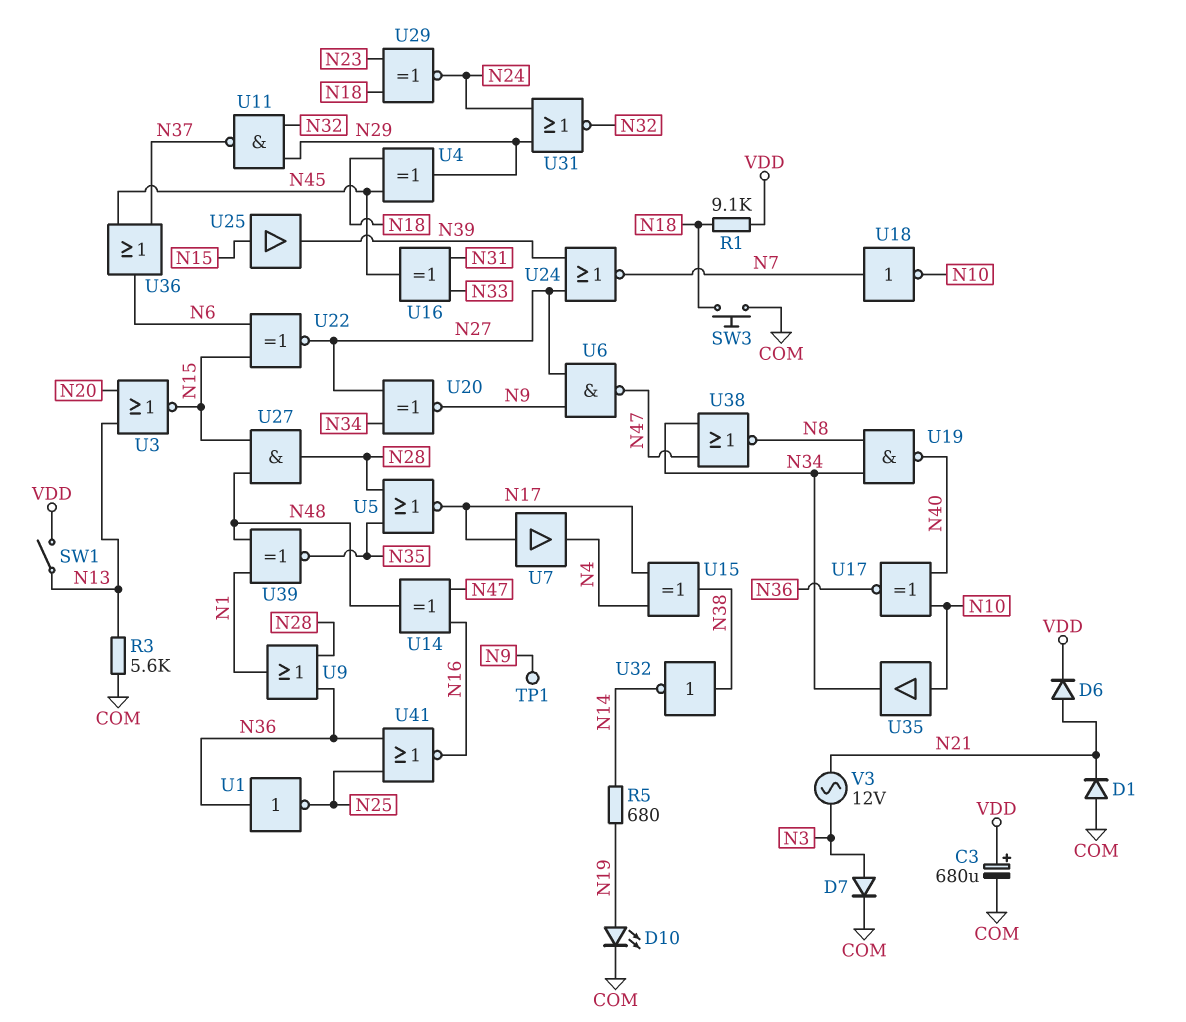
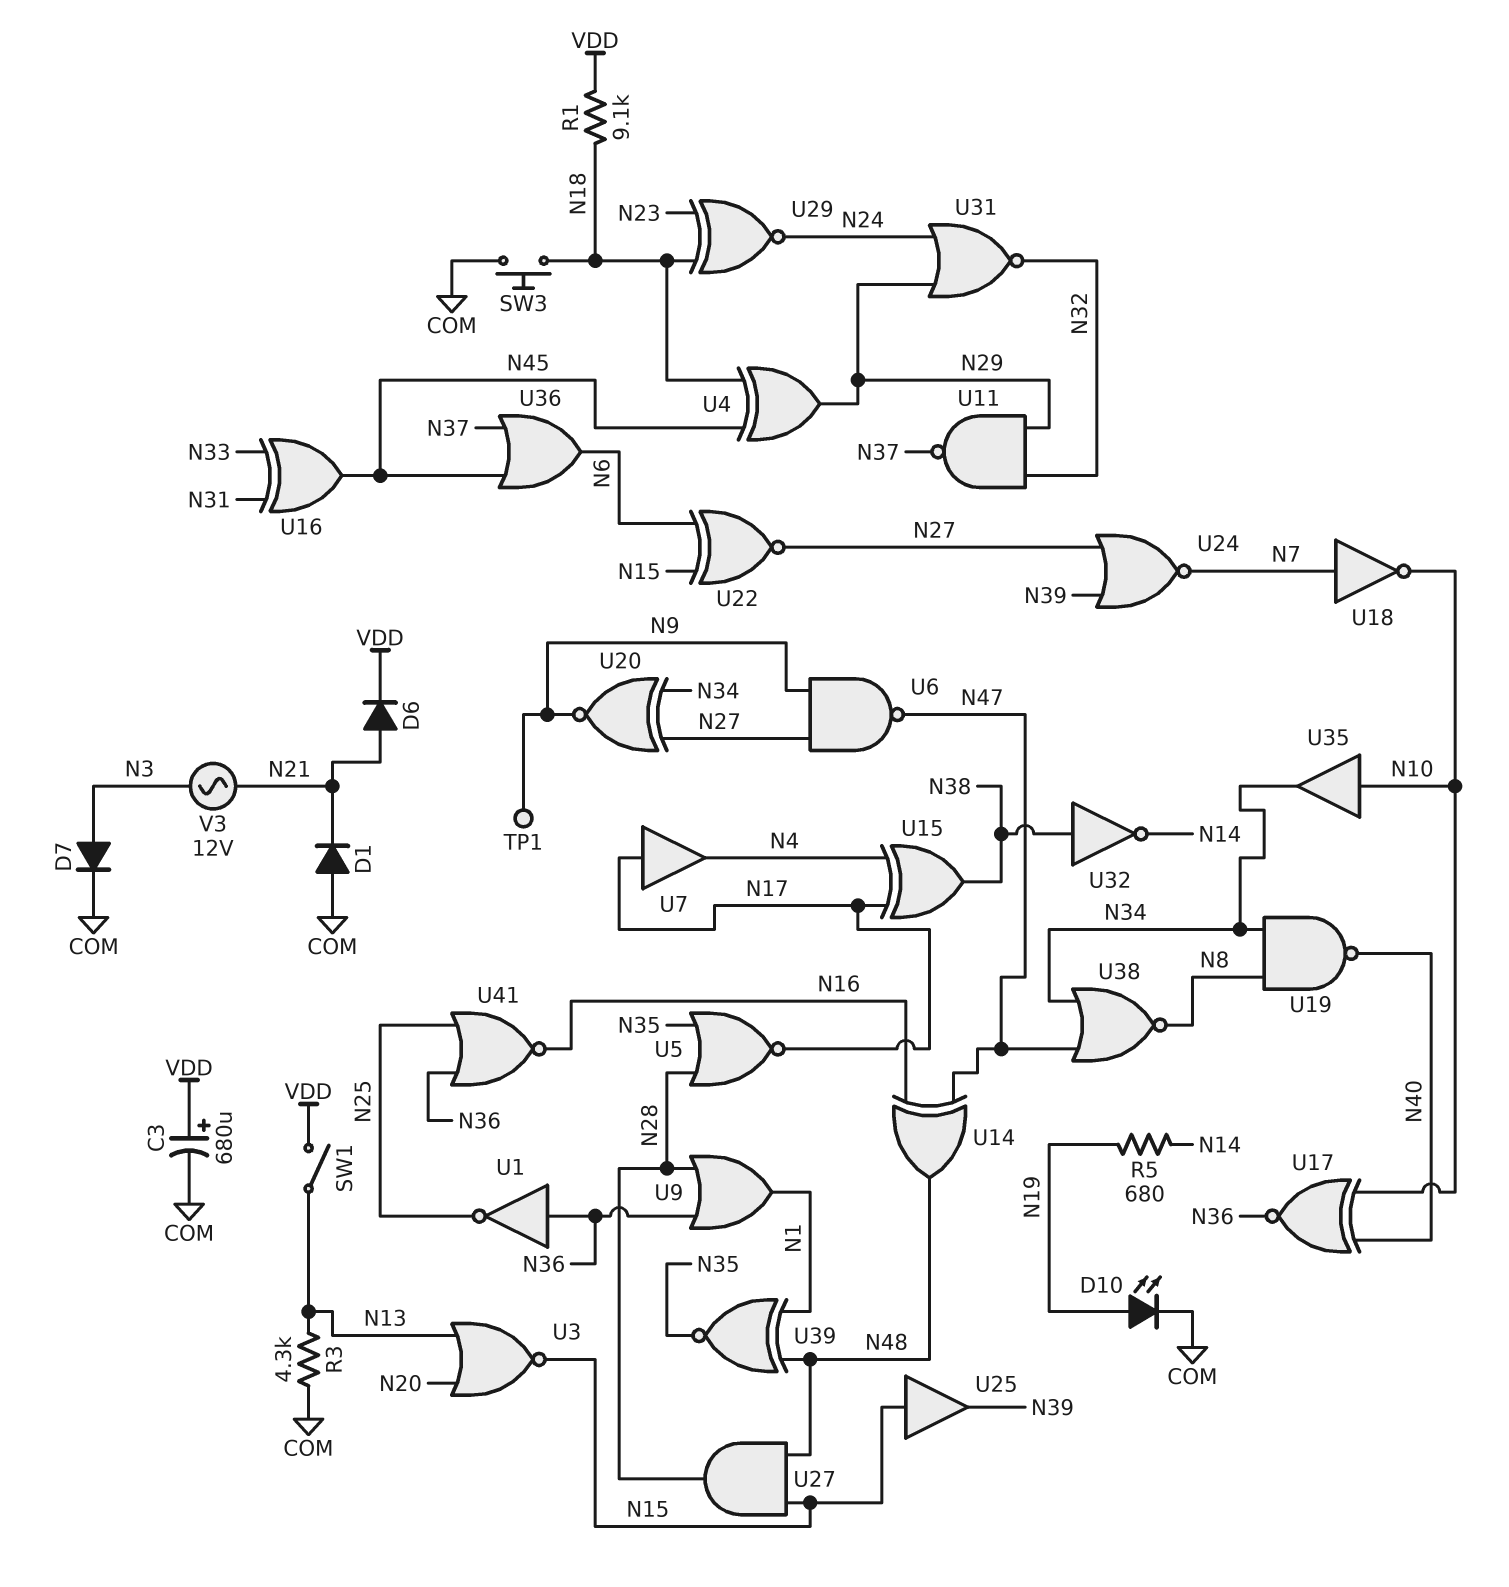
R3: 5.6k (COM, N13) -> 4.3k (COM, N13)

